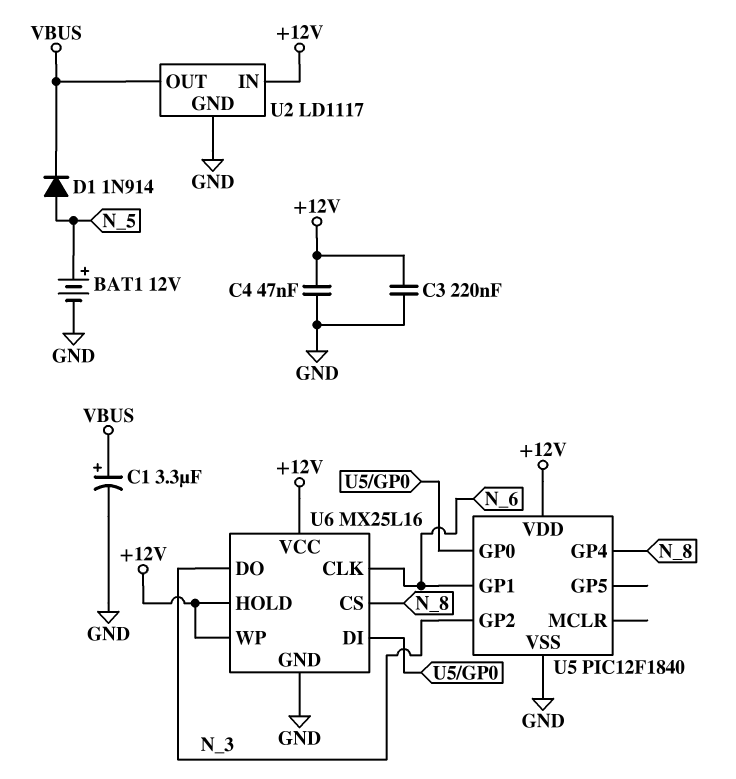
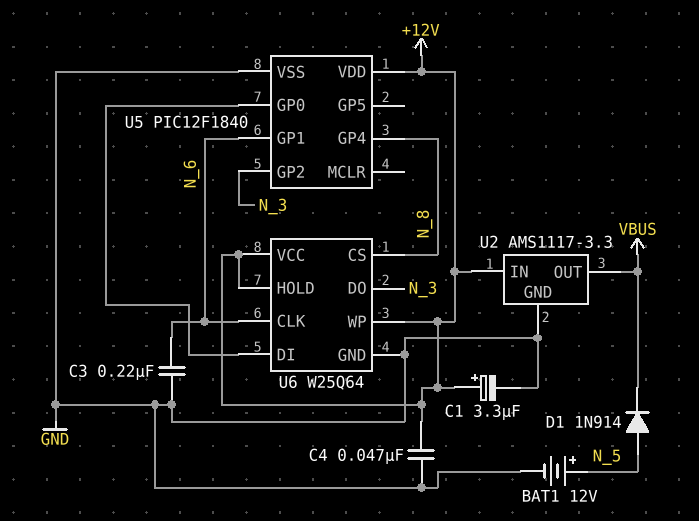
C1: 3.3uF (plus VBUS, minus GND) -> 3.3uF (plus +12V, minus GND)
C3: 220nF (+12V, GND) -> 220nF (GND, N_6)
U2: LD1117 -> AMS1117-3.3
U6: MX25L16 -> W25Q64

